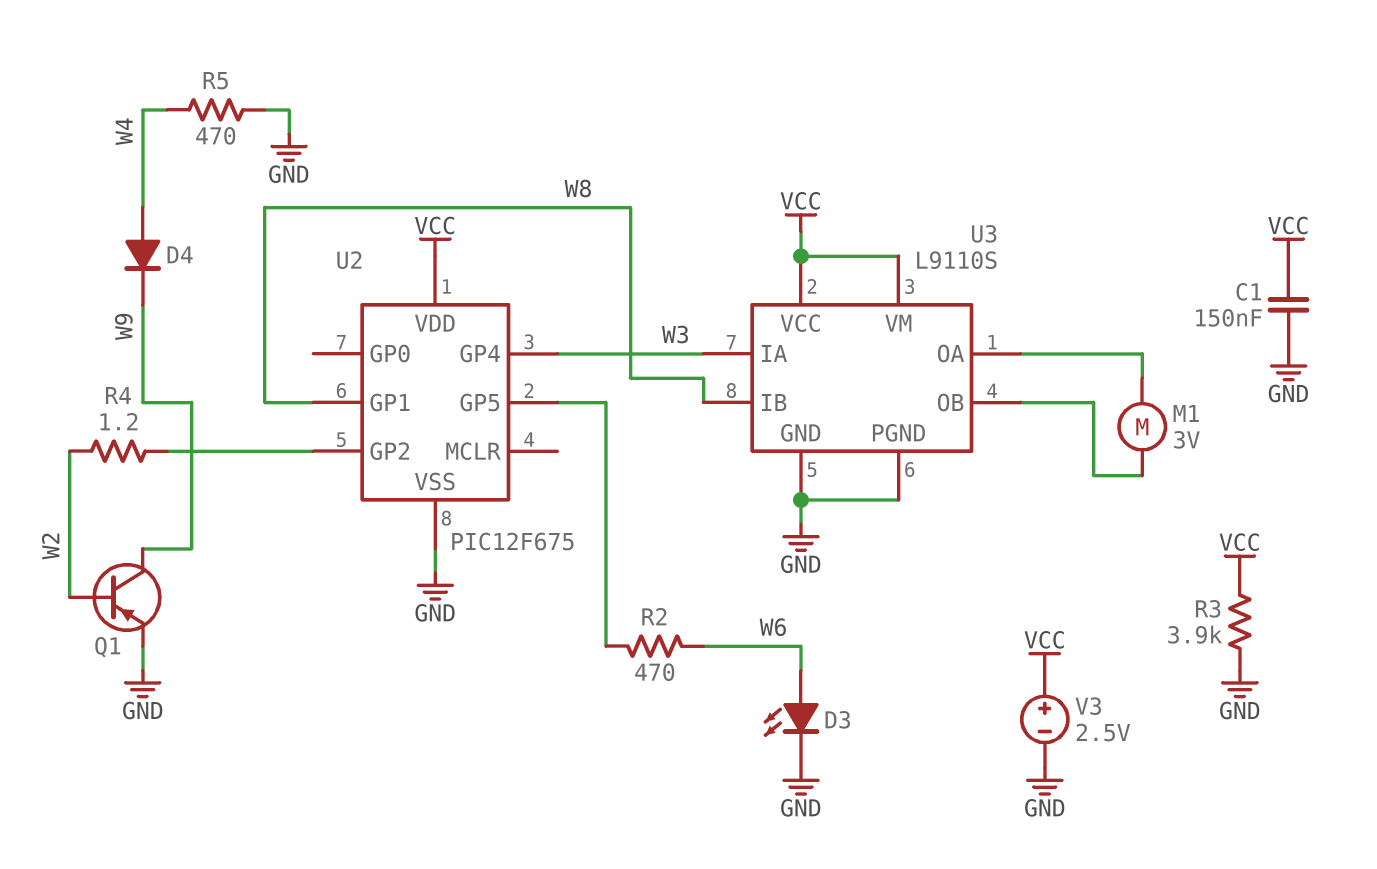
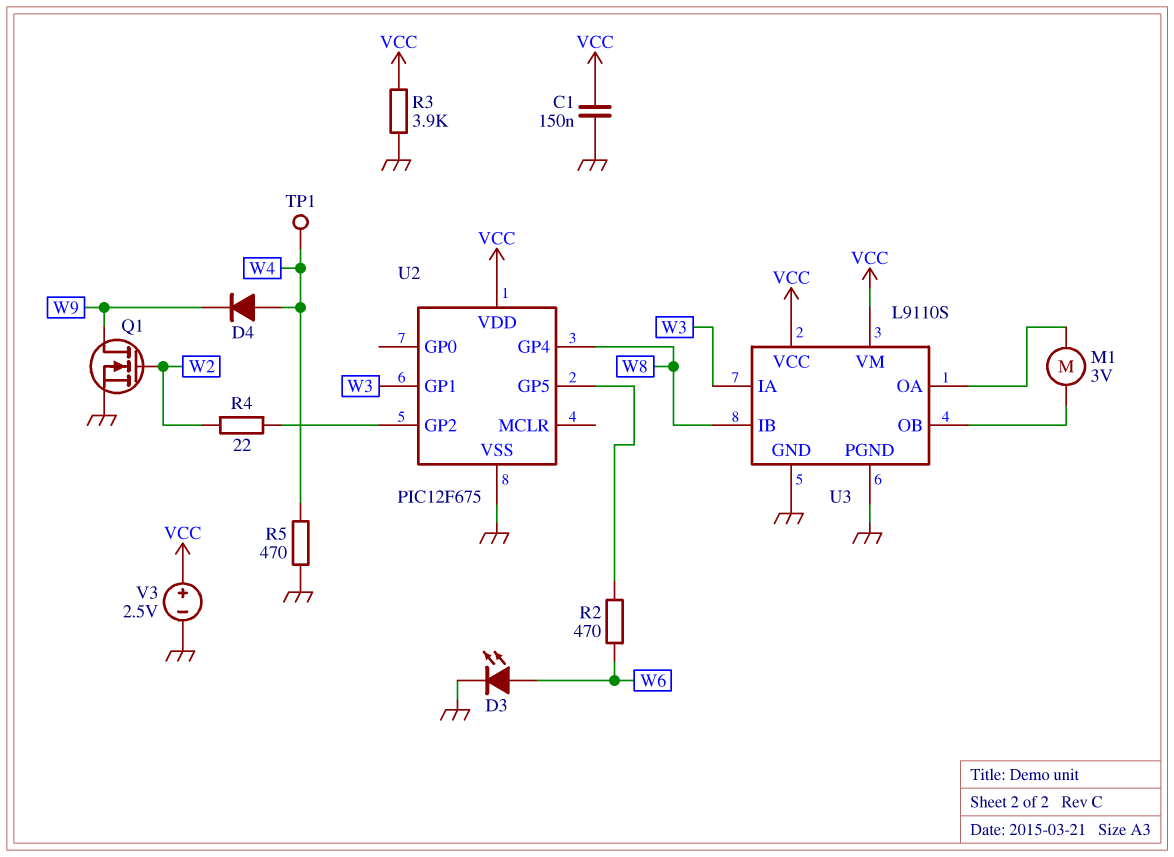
Q1: PNP (B W2, C W9, E GND) -> NMOS (G W2, D W9, S GND)
R4: 1.2 (U2/GP2, W2) -> 22 (U2/GP2, W2)
TP1: none -> test point (W4)
U2 pin GP1: W8 -> W3
U2 pin GP4: W3 -> W8

